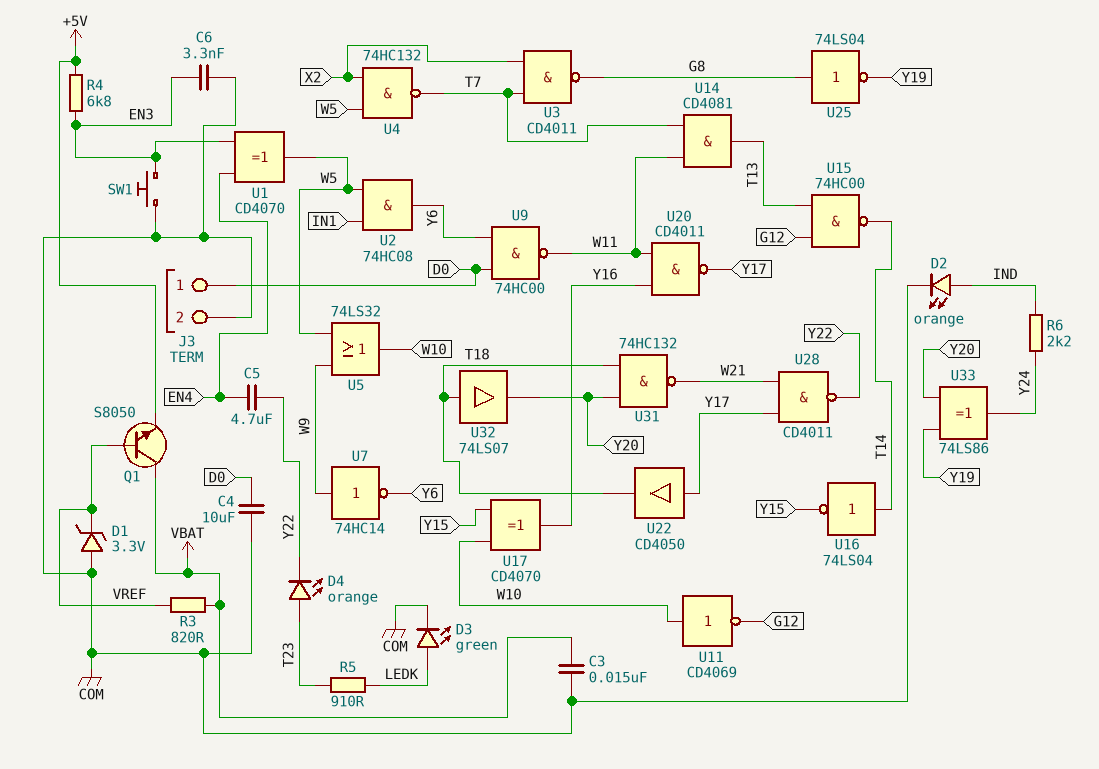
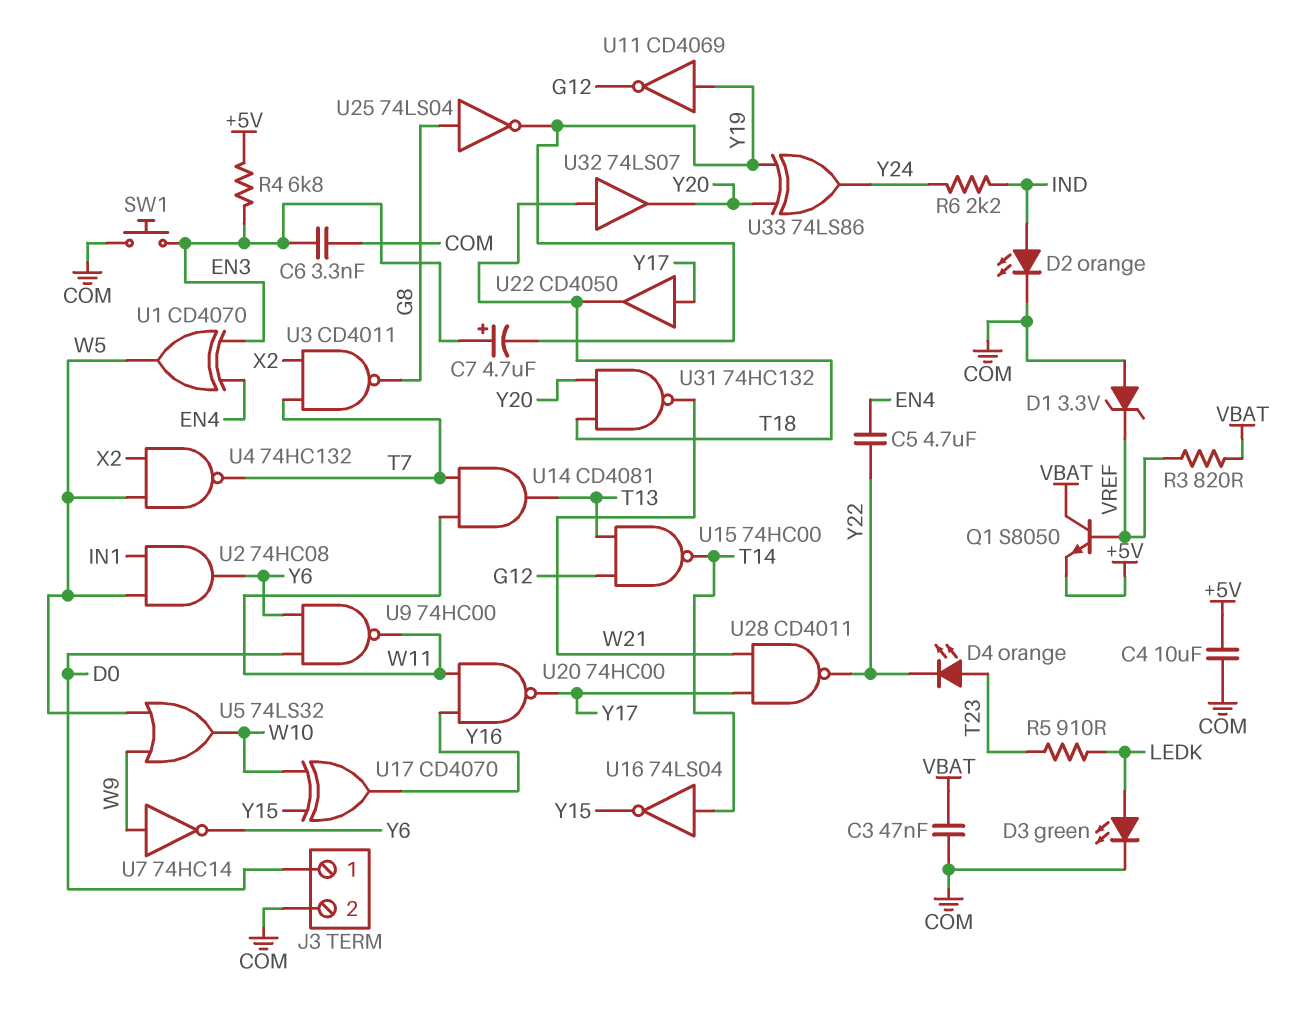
C3: 15nF (COM, VBAT) -> 47nF (COM, VBAT)
C4: 10uF (COM, D0) -> 10uF (+5V, COM)
C7: none -> 4.7uF (plus EN3, minus Y19)
U11: NOT CD4069 (in W10, out G12) -> NOT CD4069 (in Y19, out G12)
U20: NAND CD4011 (in W11, in Y16, out Y17) -> NAND 74HC00 (in W11, in Y16, out Y17)

